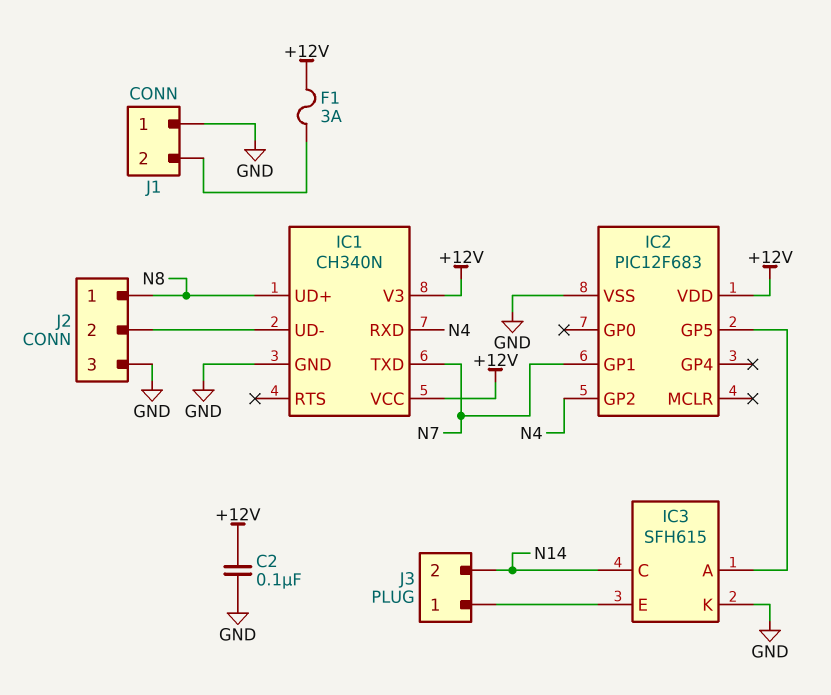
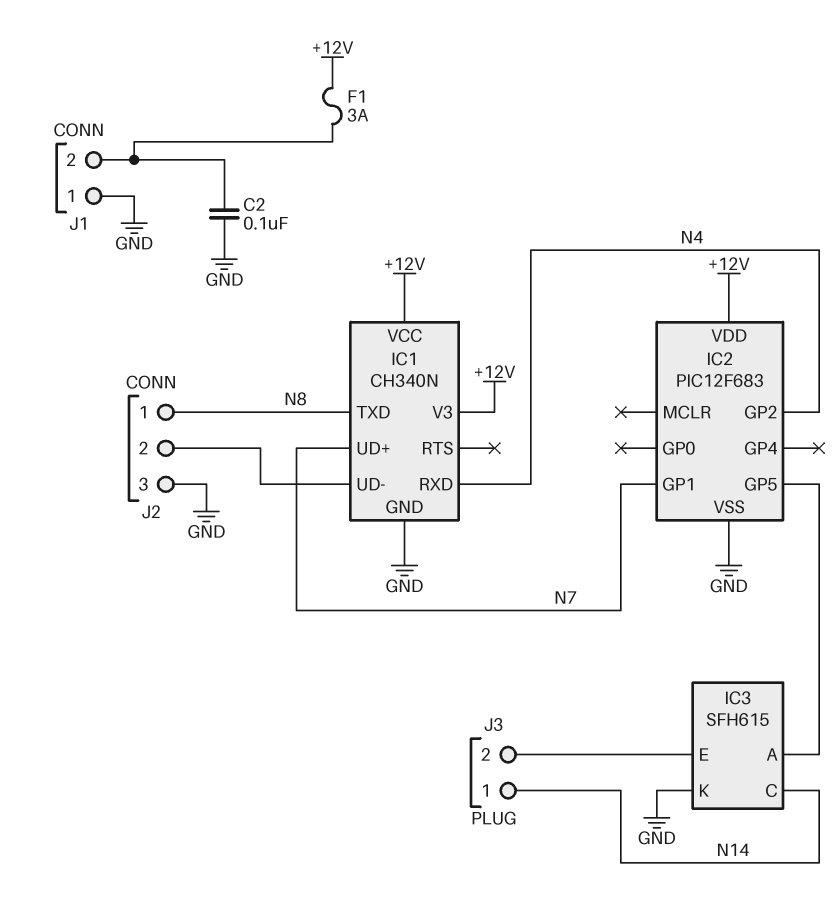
C2: 100nF (+12V, GND) -> 100nF (GND, J1/2)
IC1 pin TXD: N7 -> N8
IC1 pin UD+: N8 -> N7
J3 pin 1: IC3/E -> N14
J3 pin 2: N14 -> IC3/E

